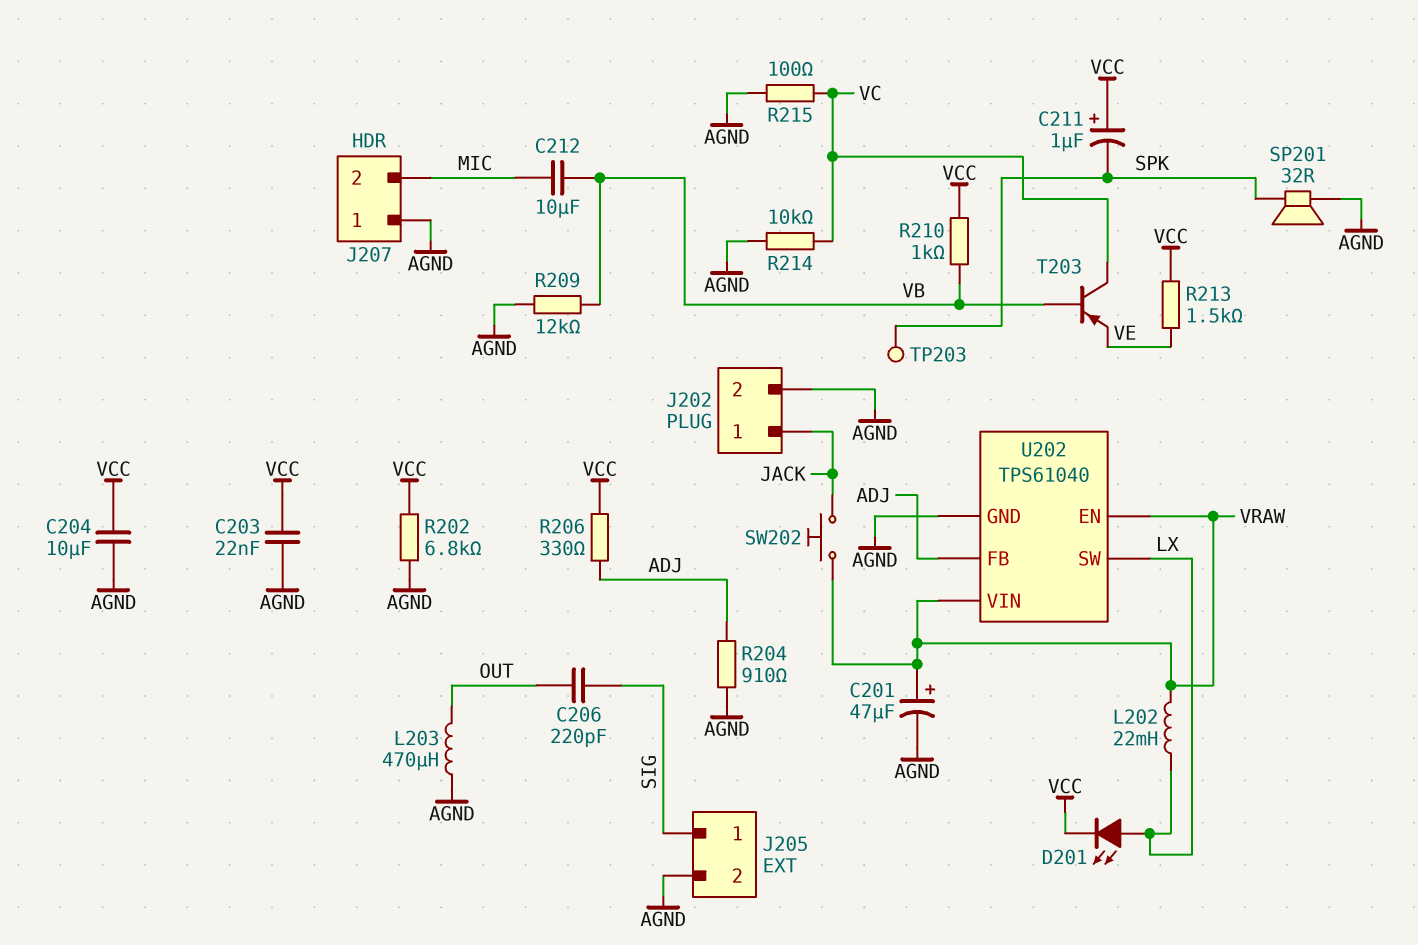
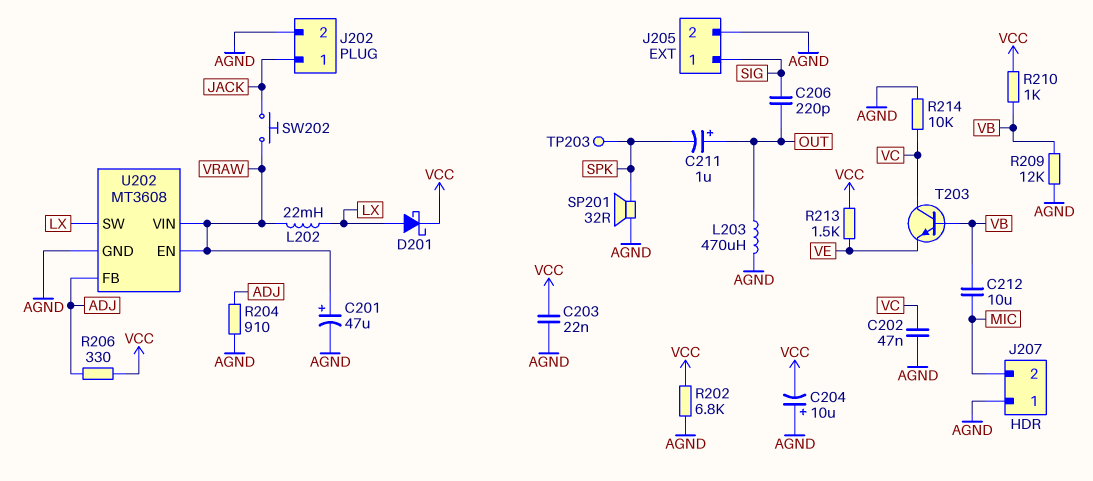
C202: none -> 47nF (AGND, VC)
C204: 10uF (AGND, VCC) -> 10uF (plus AGND, minus VCC)
C211: 1uF (plus VCC, minus SPK) -> 1uF (plus OUT, minus SPK)
D201: LED (A LX, K VCC) -> schottky (A LX, K VCC)
R215: 100 (AGND, VC) -> none
T203: PNP (B VB, C VC, E VE) -> NPN (B VB, C VC, E VE)
U202: TPS61040 -> MT3608

